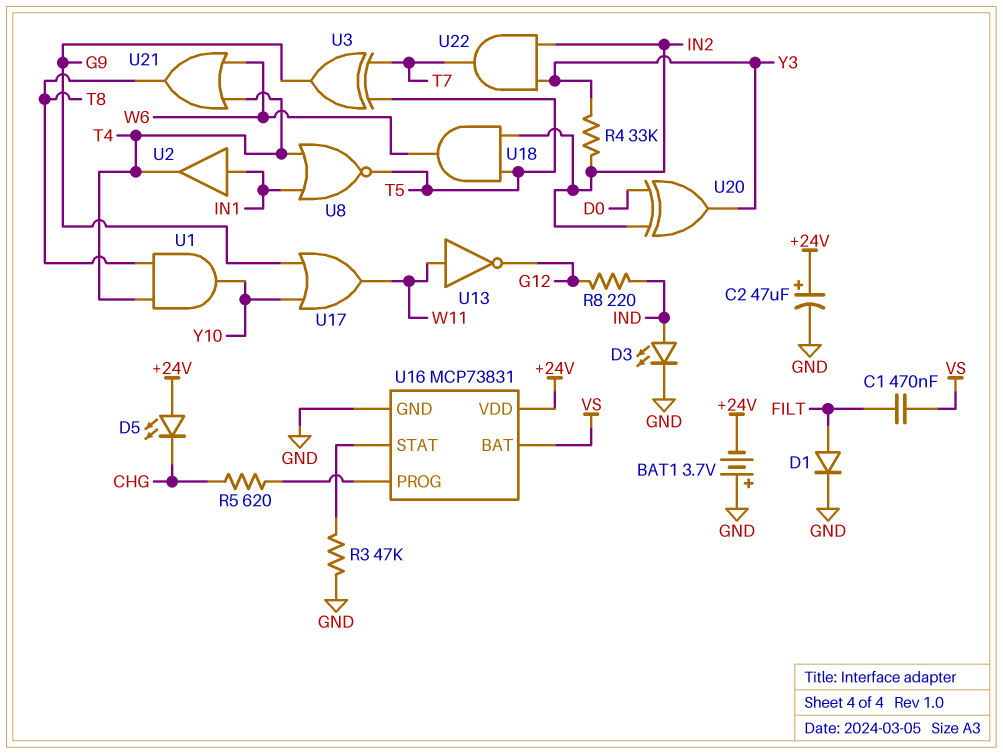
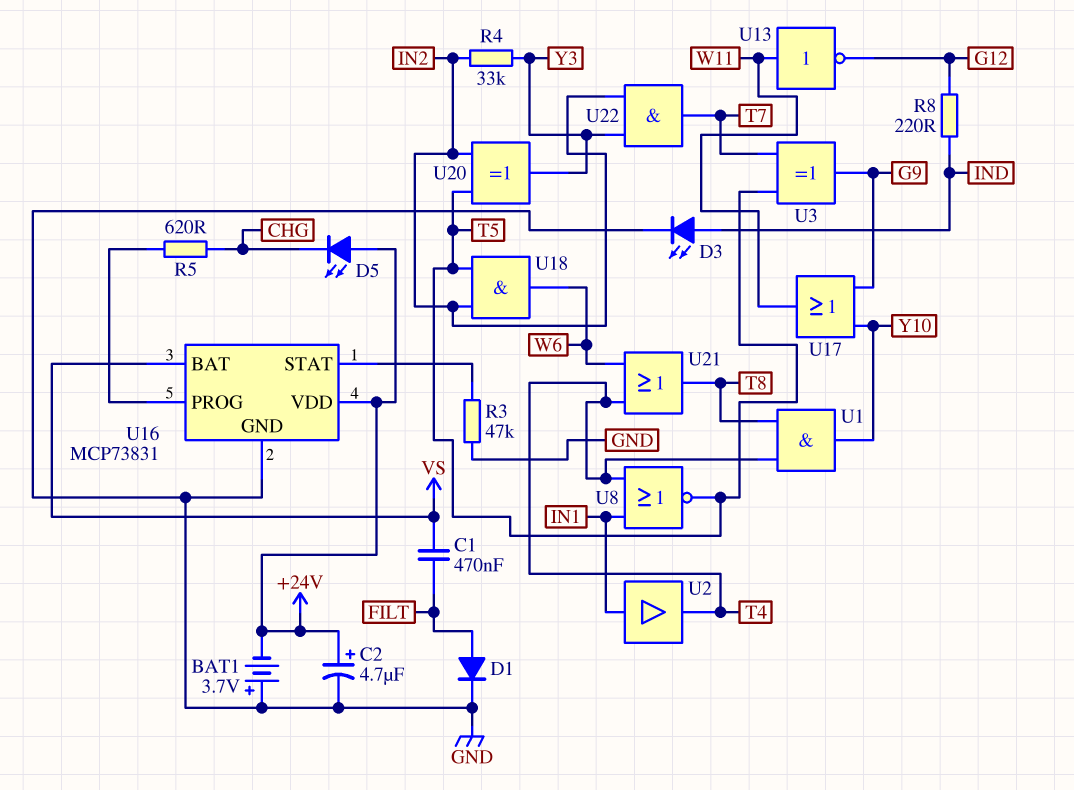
C2: 47uF (plus +24V, minus GND) -> 4.7uF (plus +24V, minus GND)
U20: XOR (in D0, in IN2, out Y3) -> XOR (in IN2, in T5, out Y3)

